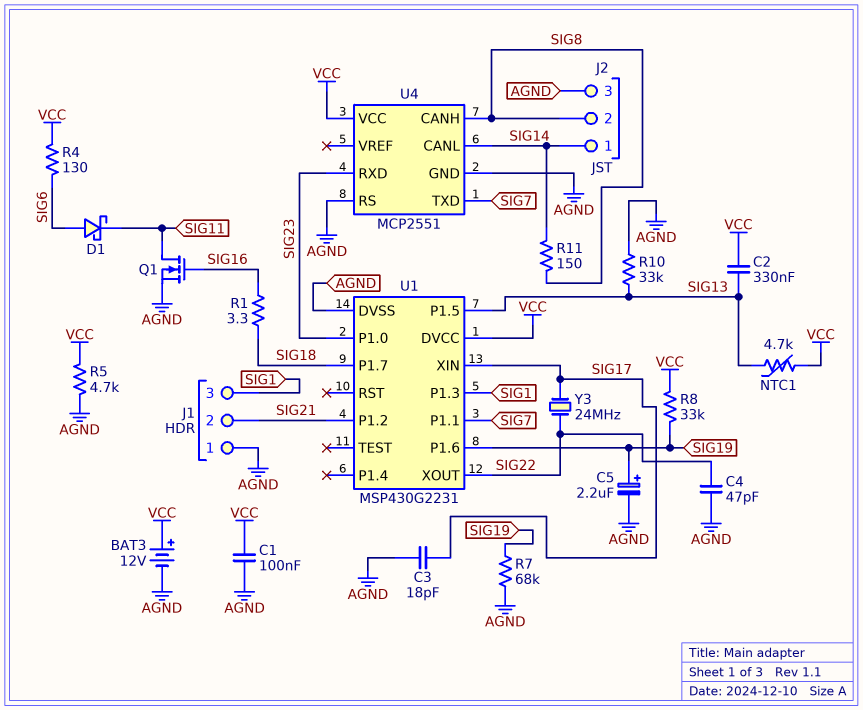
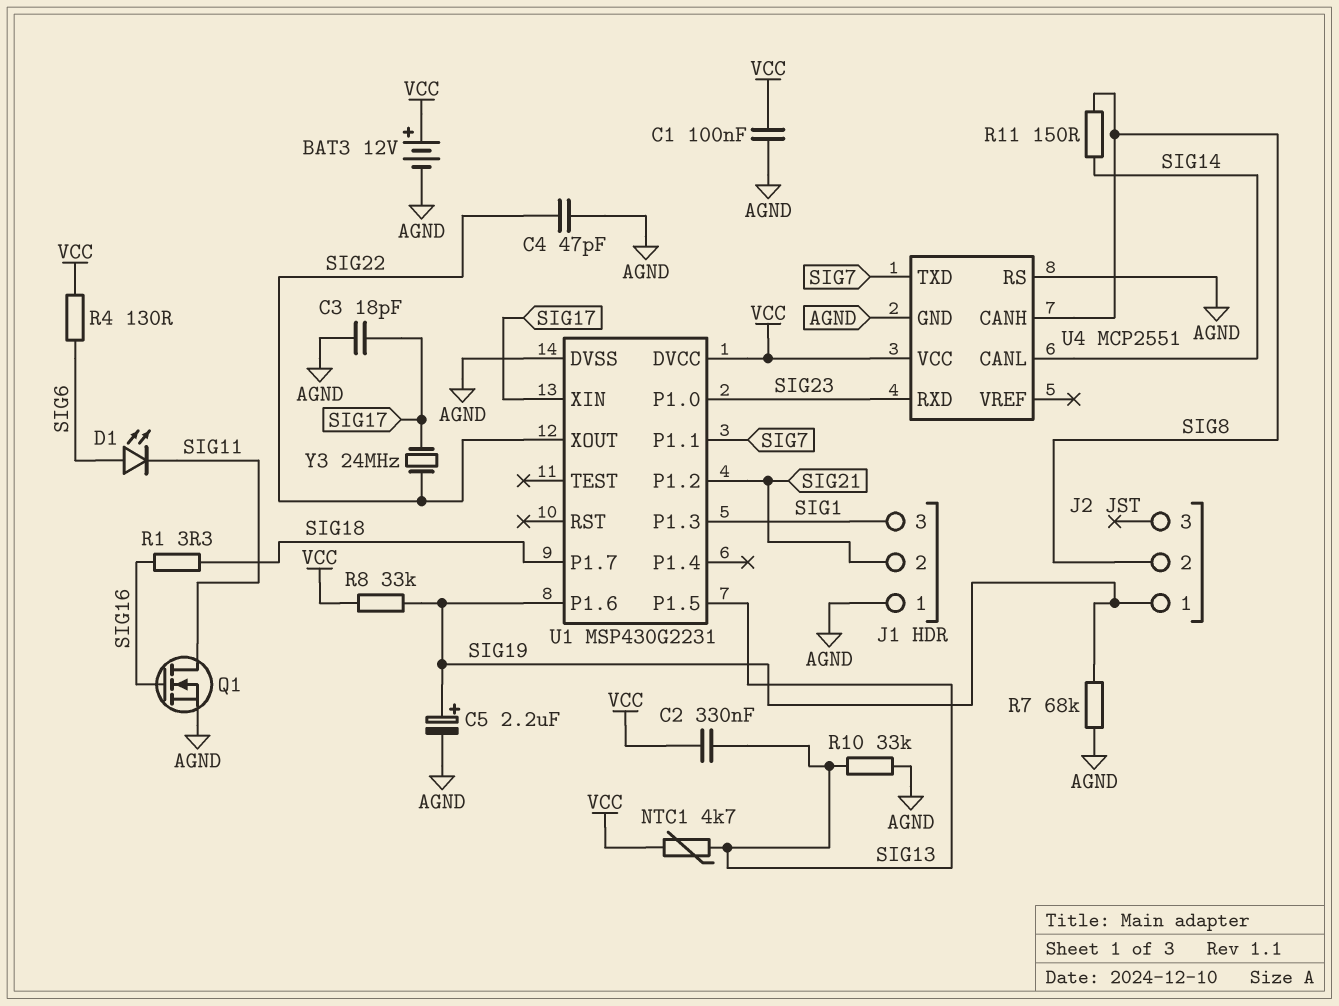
D1: schottky (A SIG6, K SIG11) -> LED (A SIG6, K SIG11)
J2 pin 1: SIG14 -> SIG19
J2 pin 3: AGND -> none
R5: 4.7k (AGND, VCC) -> none

